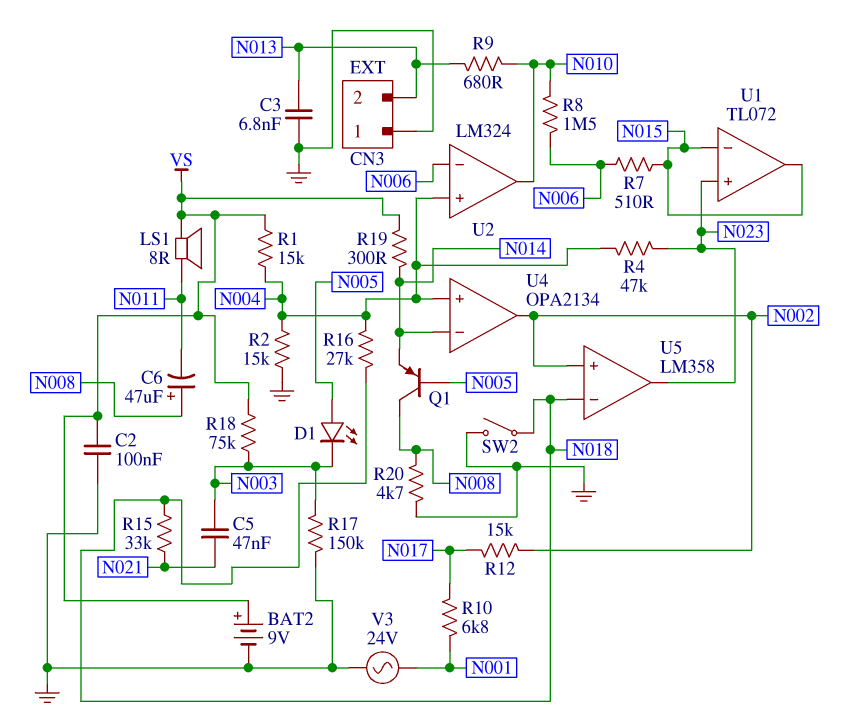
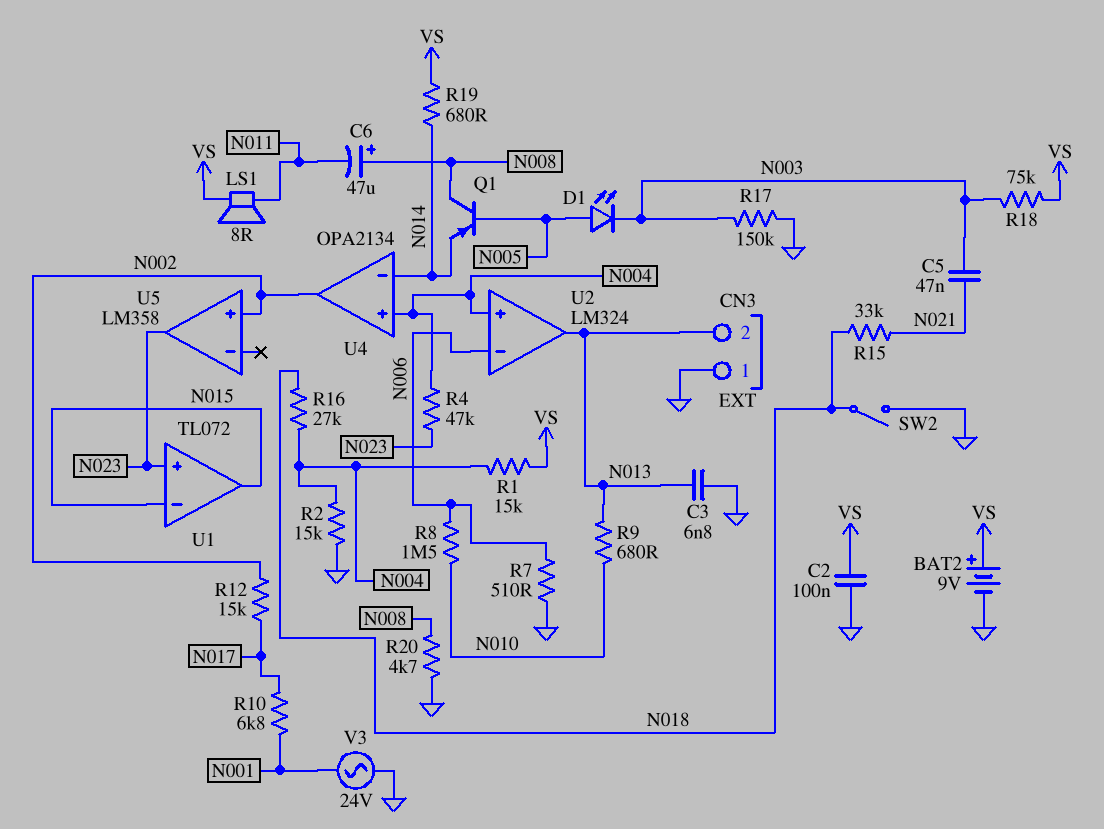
R7: 510 (N006, N015) -> 510 (GND, N006)
R19: 300 (N014, VS) -> 680 (N014, VS)
U2 pin out: N010 -> N013
U5 pin in-: N018 -> none

